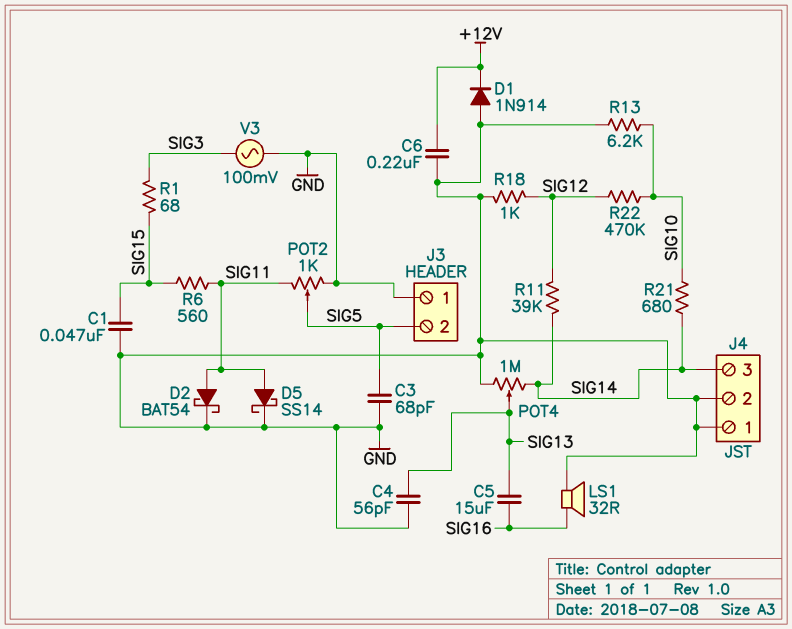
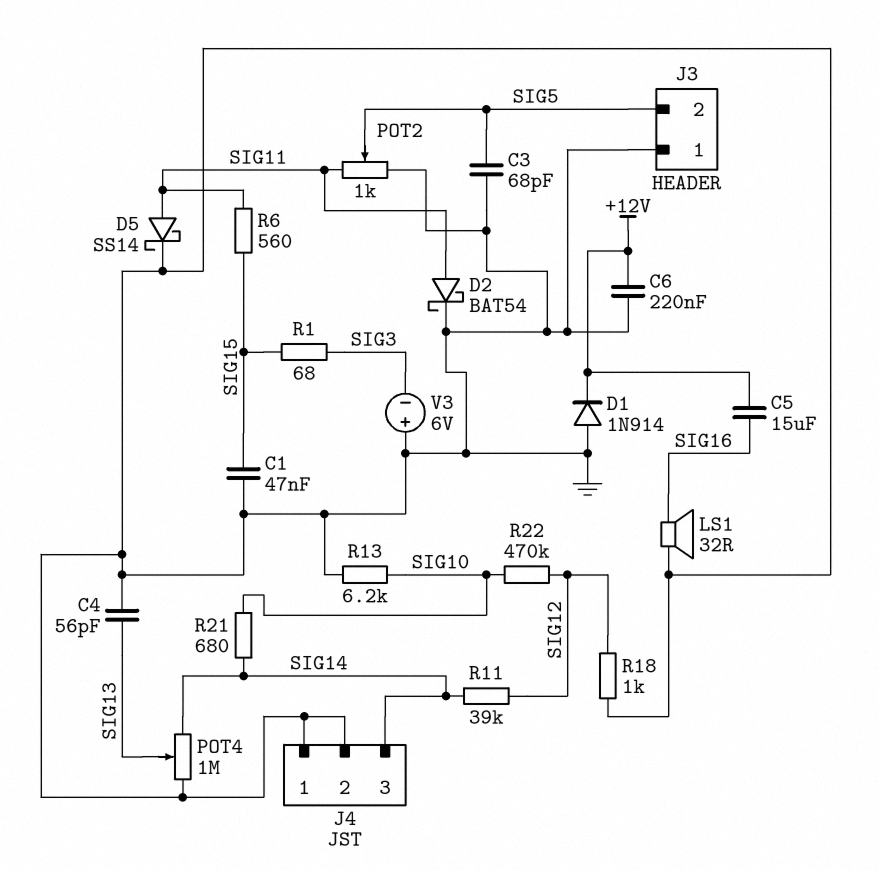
C5: 15uF (SIG13, SIG16) -> 15uF (+12V, SIG16)
V3: AC 100mV (GND, SIG3) -> 6V (plus GND, minus SIG3)

